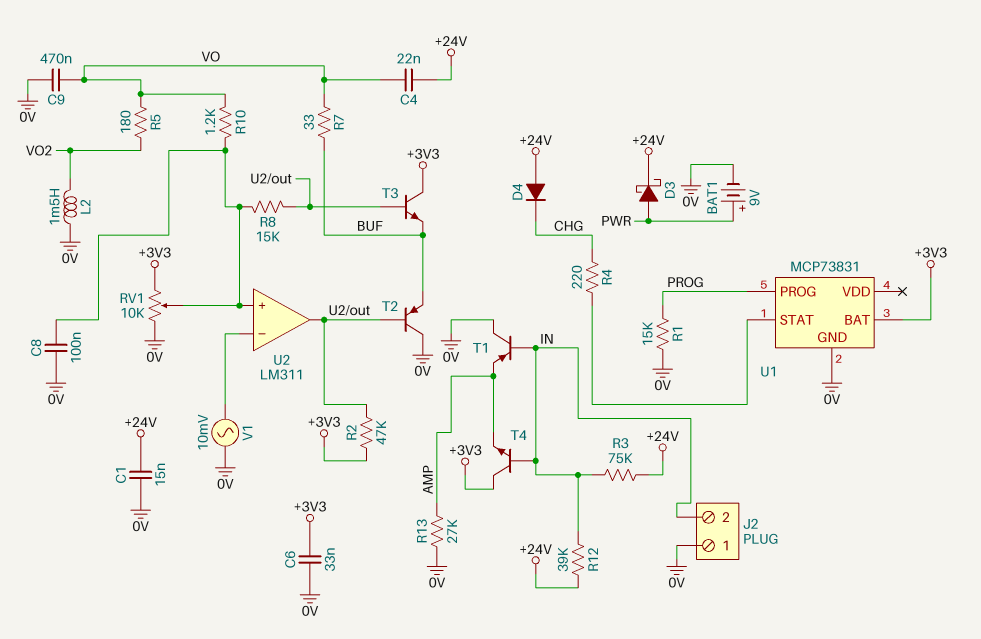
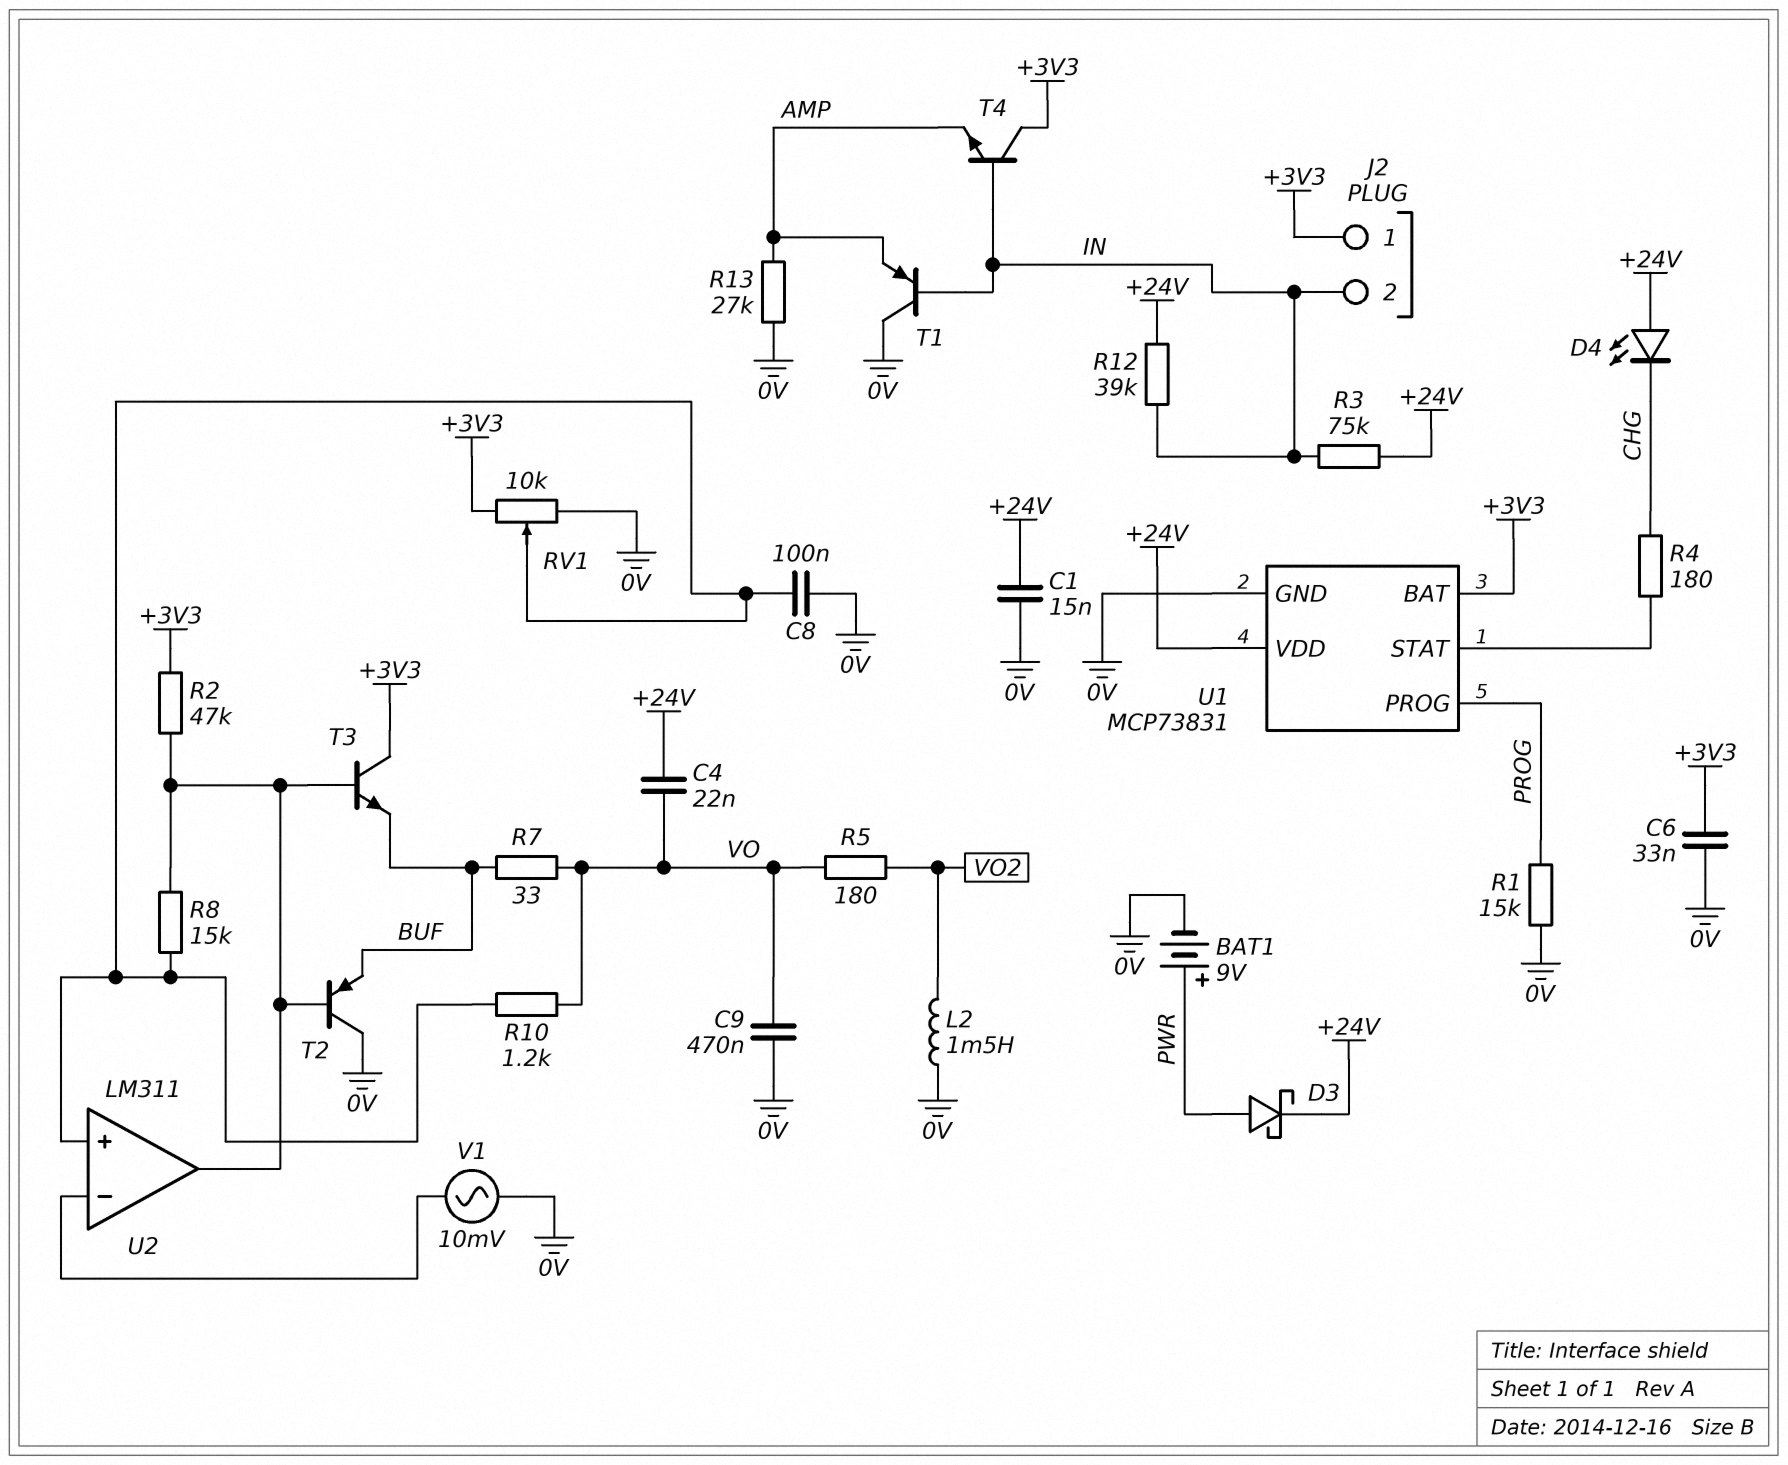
D4: diode (A +24V, K CHG) -> LED (A +24V, K CHG)
J2 pin 1: 0V -> +3V3
R4: 220 (CHG, U1/STAT) -> 180 (CHG, U1/STAT)
U1 pin VDD: none -> +24V

